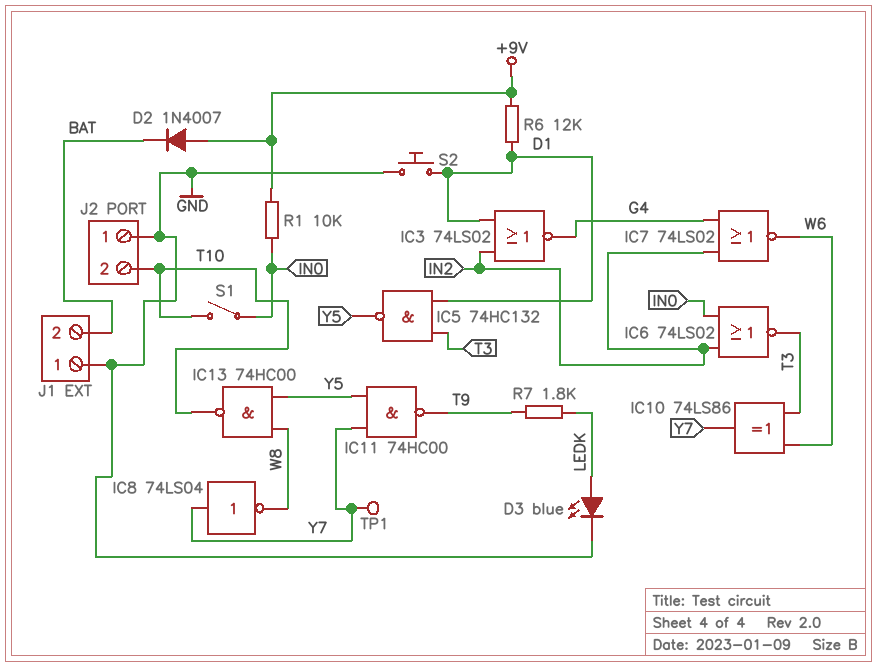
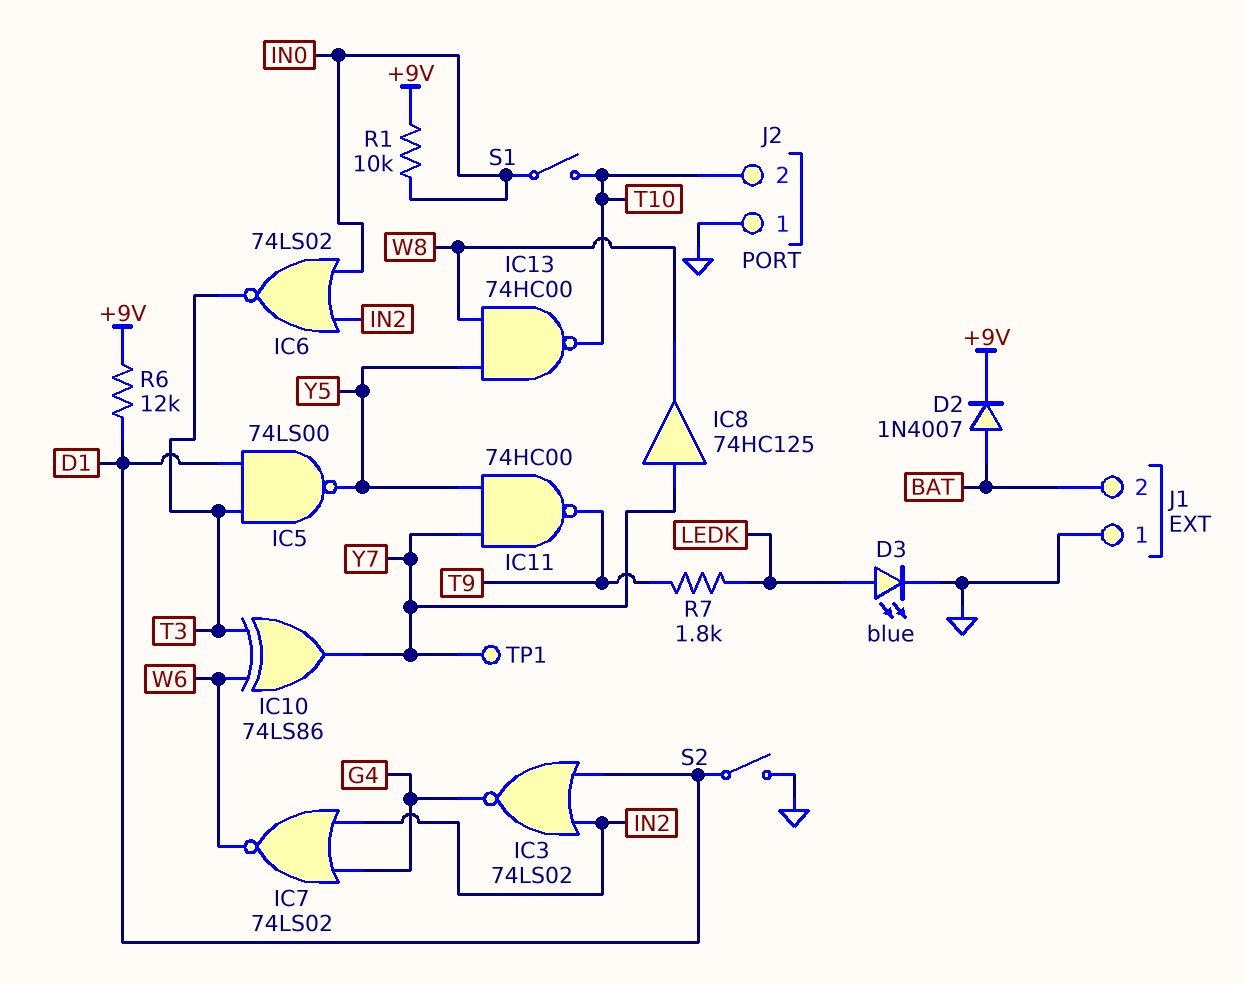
D2: diode 1N4007 (A +9V, K BAT) -> diode 1N4007 (A BAT, K +9V)
IC5: NAND 74HC132 (in D1, in T3, out Y5) -> NAND 74LS00 (in D1, in T3, out Y5)
IC8: NOT 74LS04 (in Y7, out W8) -> buffer 74HC125 (in Y7, out W8)
S2: button (D1, GND) -> switch (D1, GND)

